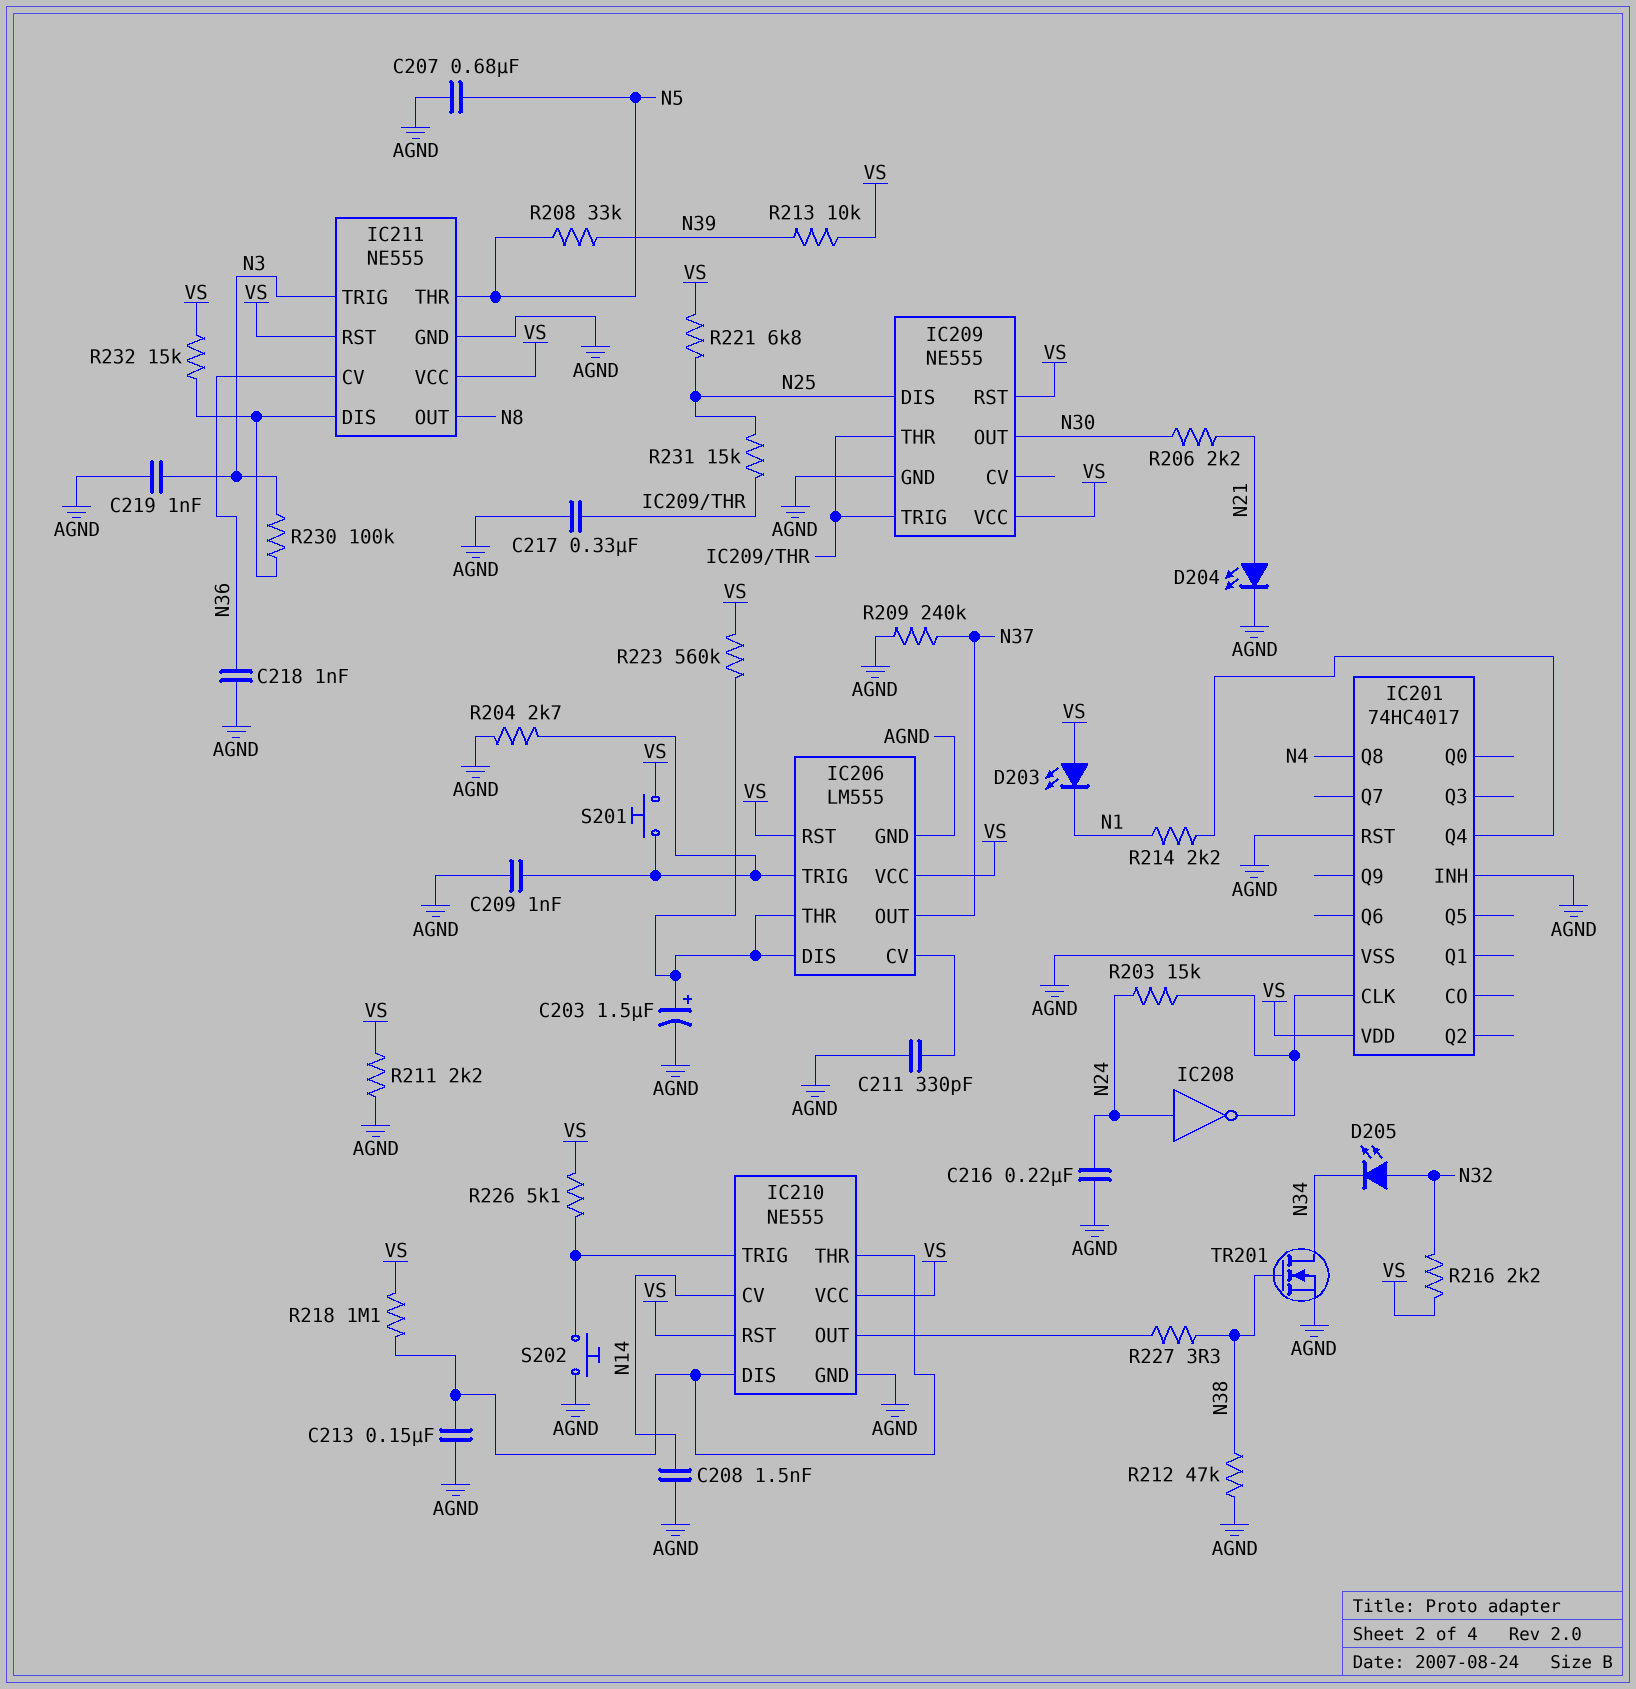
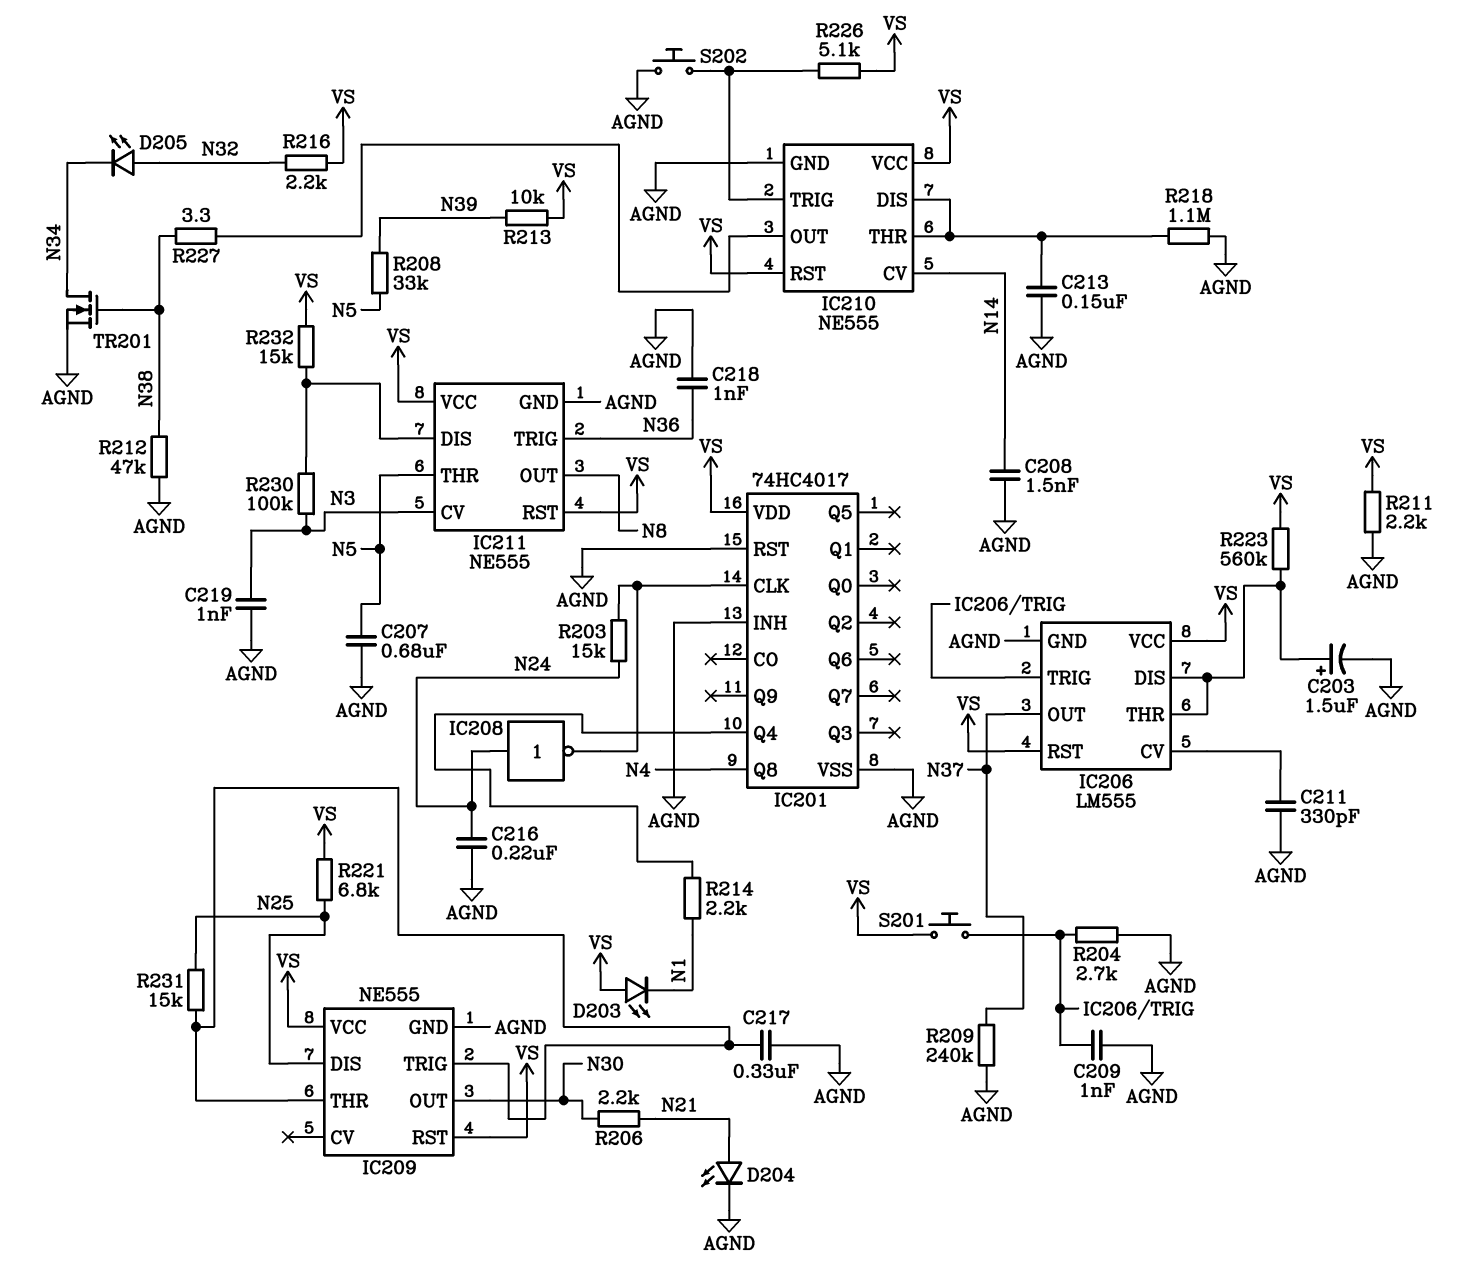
IC211 pin CV: N36 -> N3
IC211 pin TRIG: N3 -> N36
R218: 1.1M (IC210/DIS, VS) -> 1.1M (AGND, IC210/DIS)

